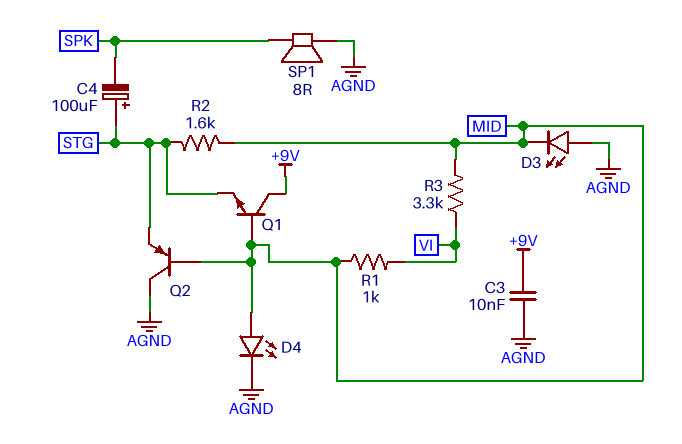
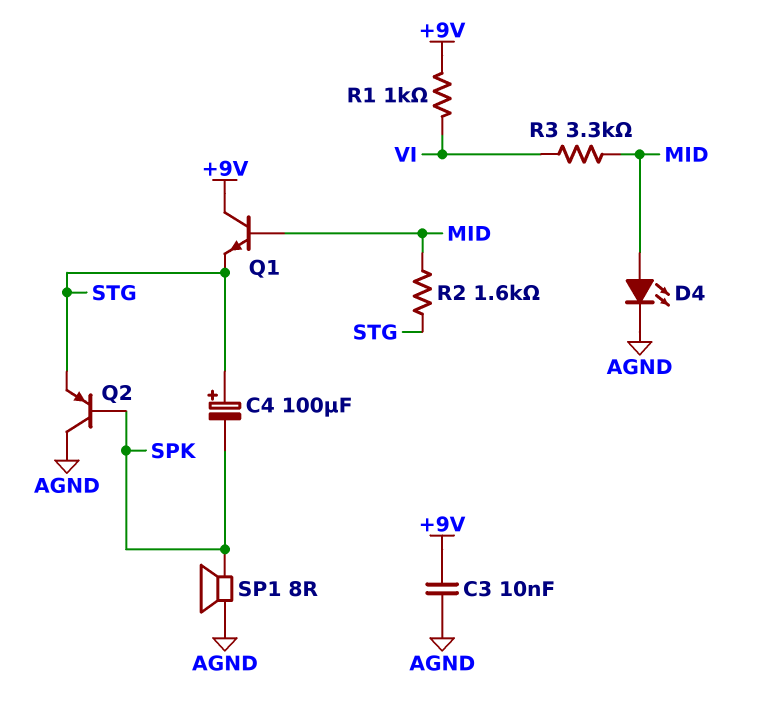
D3: LED (A AGND, K MID) -> none
Q2: PNP (B MID, C AGND, E STG) -> PNP (B SPK, C AGND, E STG)
R1: 1k (MID, VI) -> 1k (+9V, VI)

